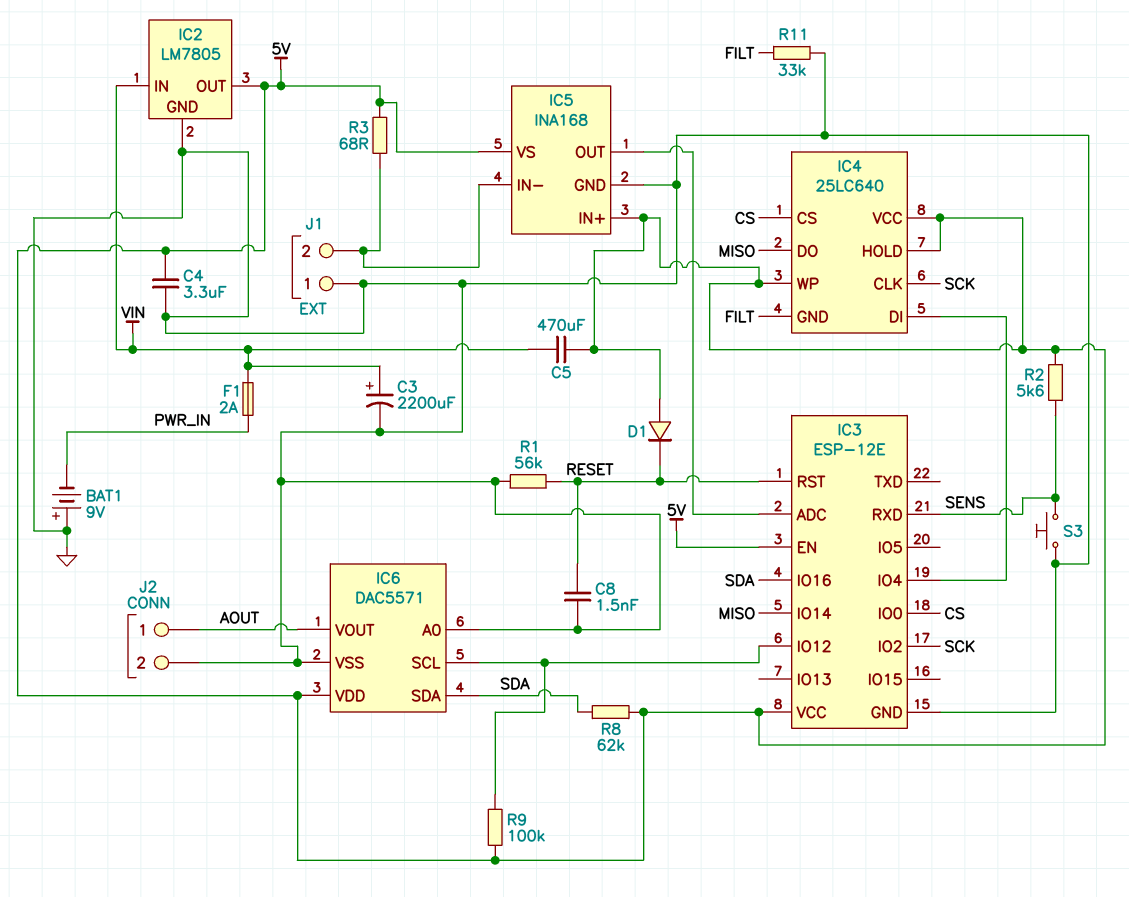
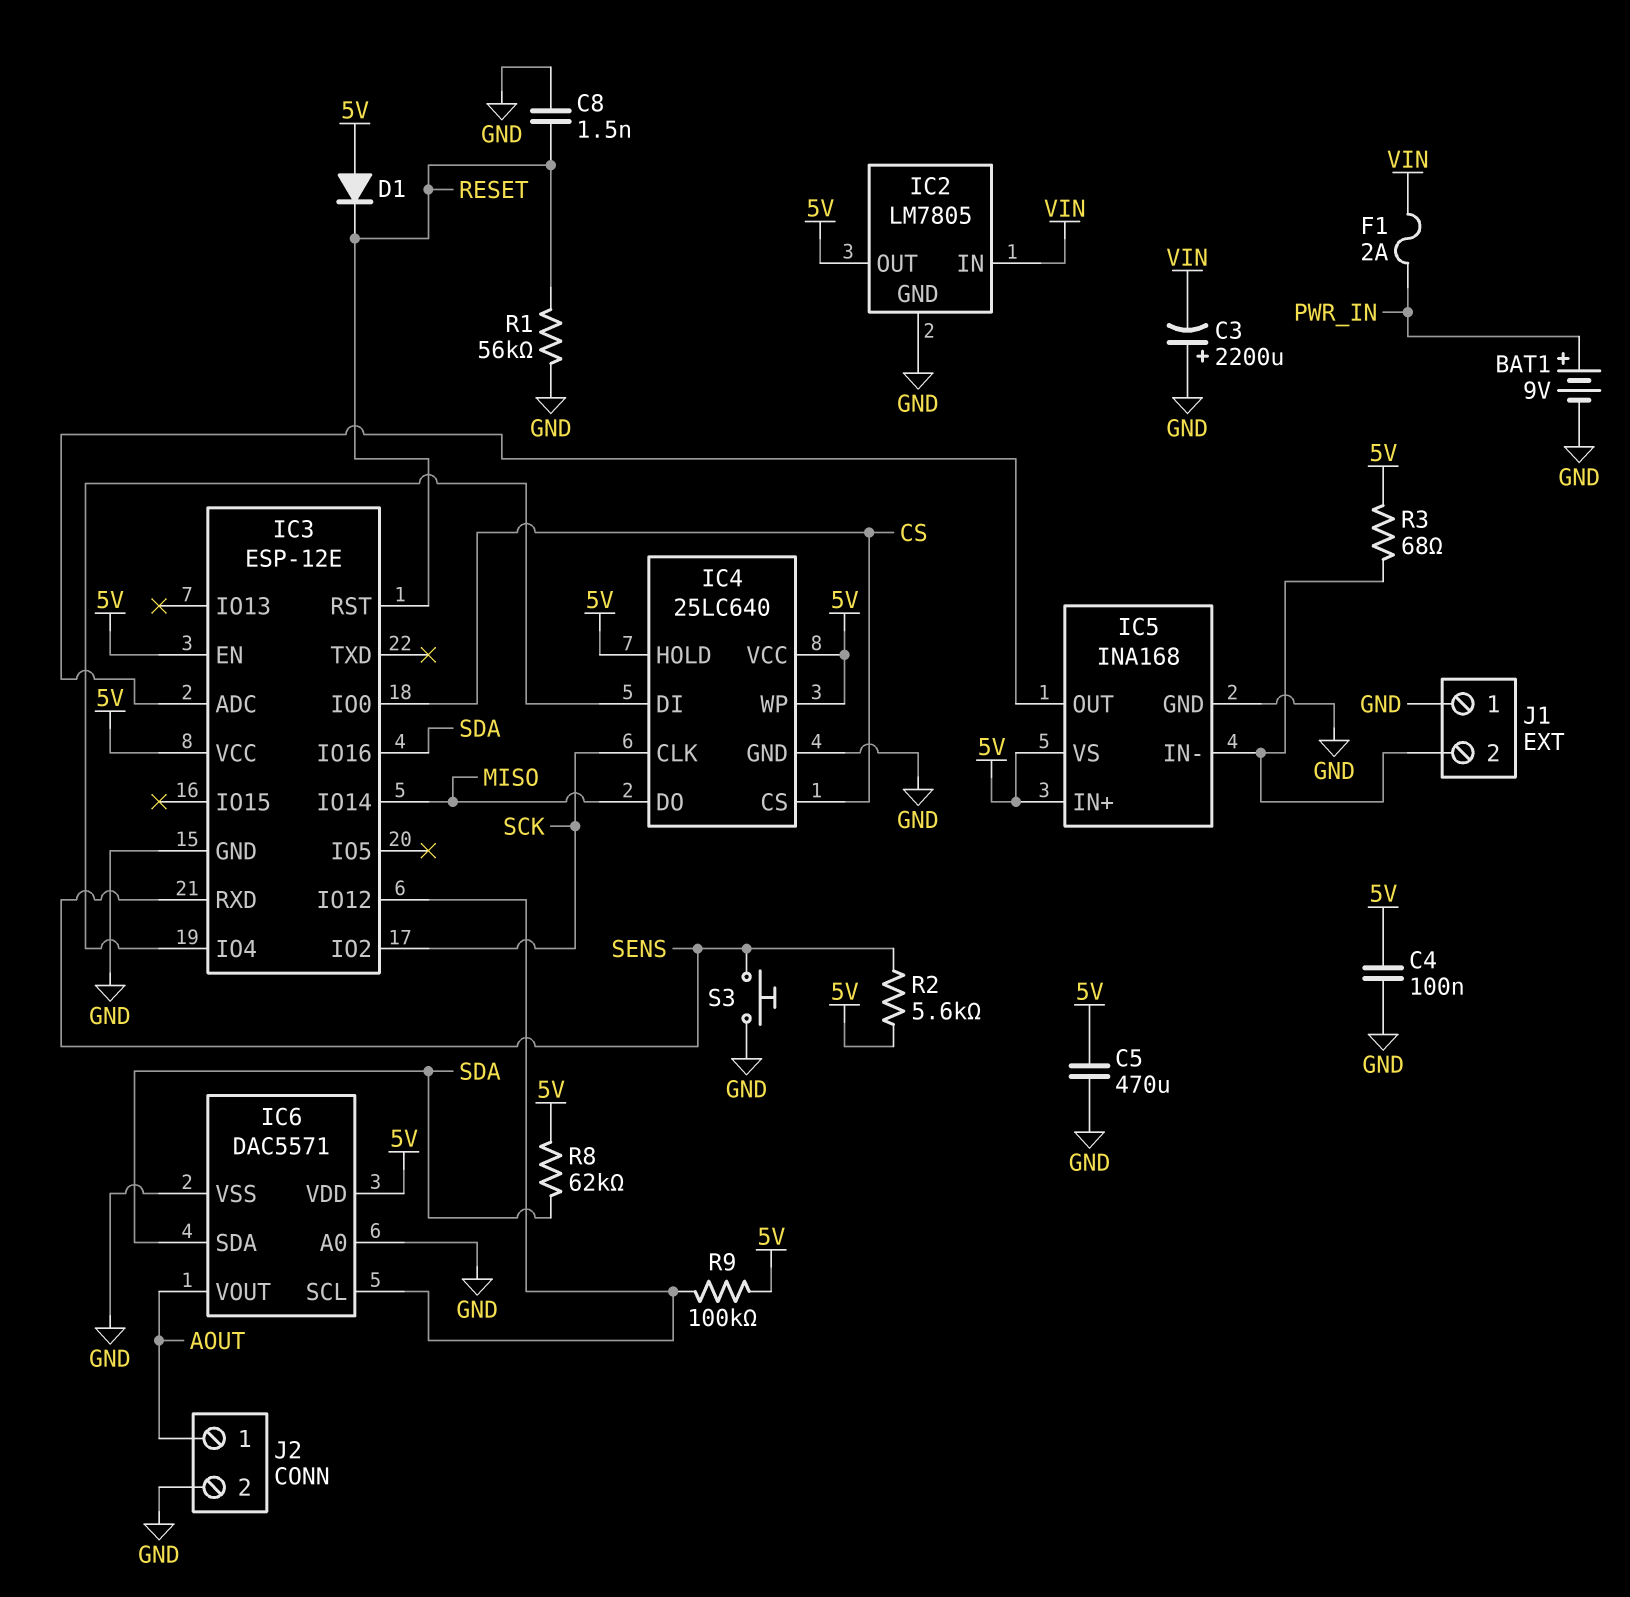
BAT1: 9V (plus GND, minus PWR_IN) -> 9V (plus PWR_IN, minus GND)
C3: 2200uF (plus VIN, minus GND) -> 2200uF (plus GND, minus VIN)
C4: 3.3uF (5V, GND) -> 100nF (5V, GND)
C5: 470uF (5V, VIN) -> 470uF (5V, GND)
IC4 pin GND: FILT -> GND
R11: 33k (FILT, GND) -> none

